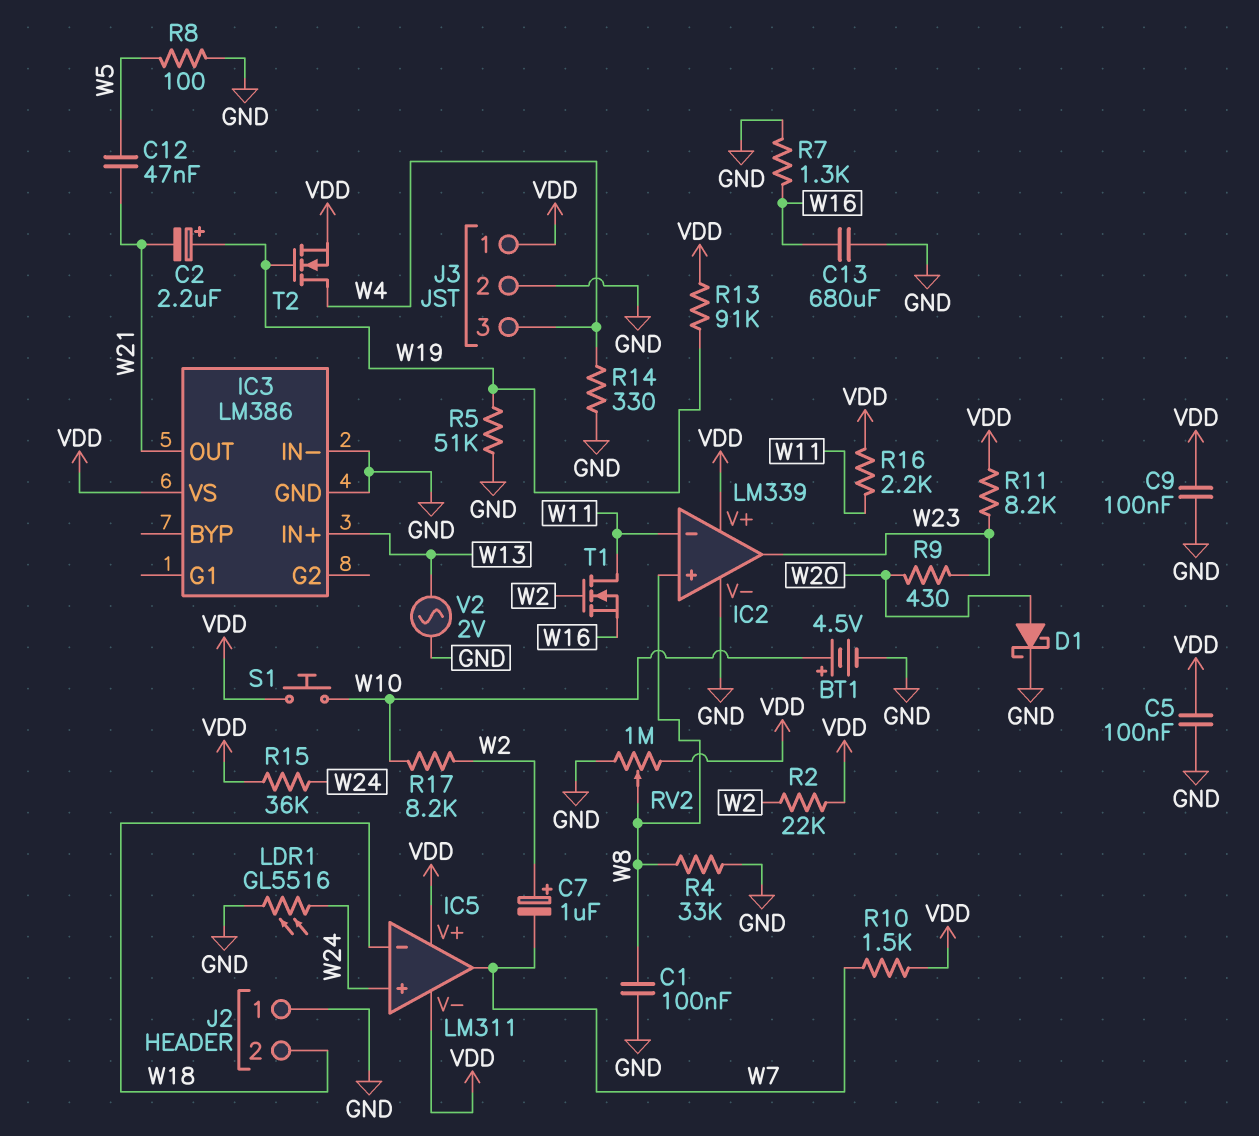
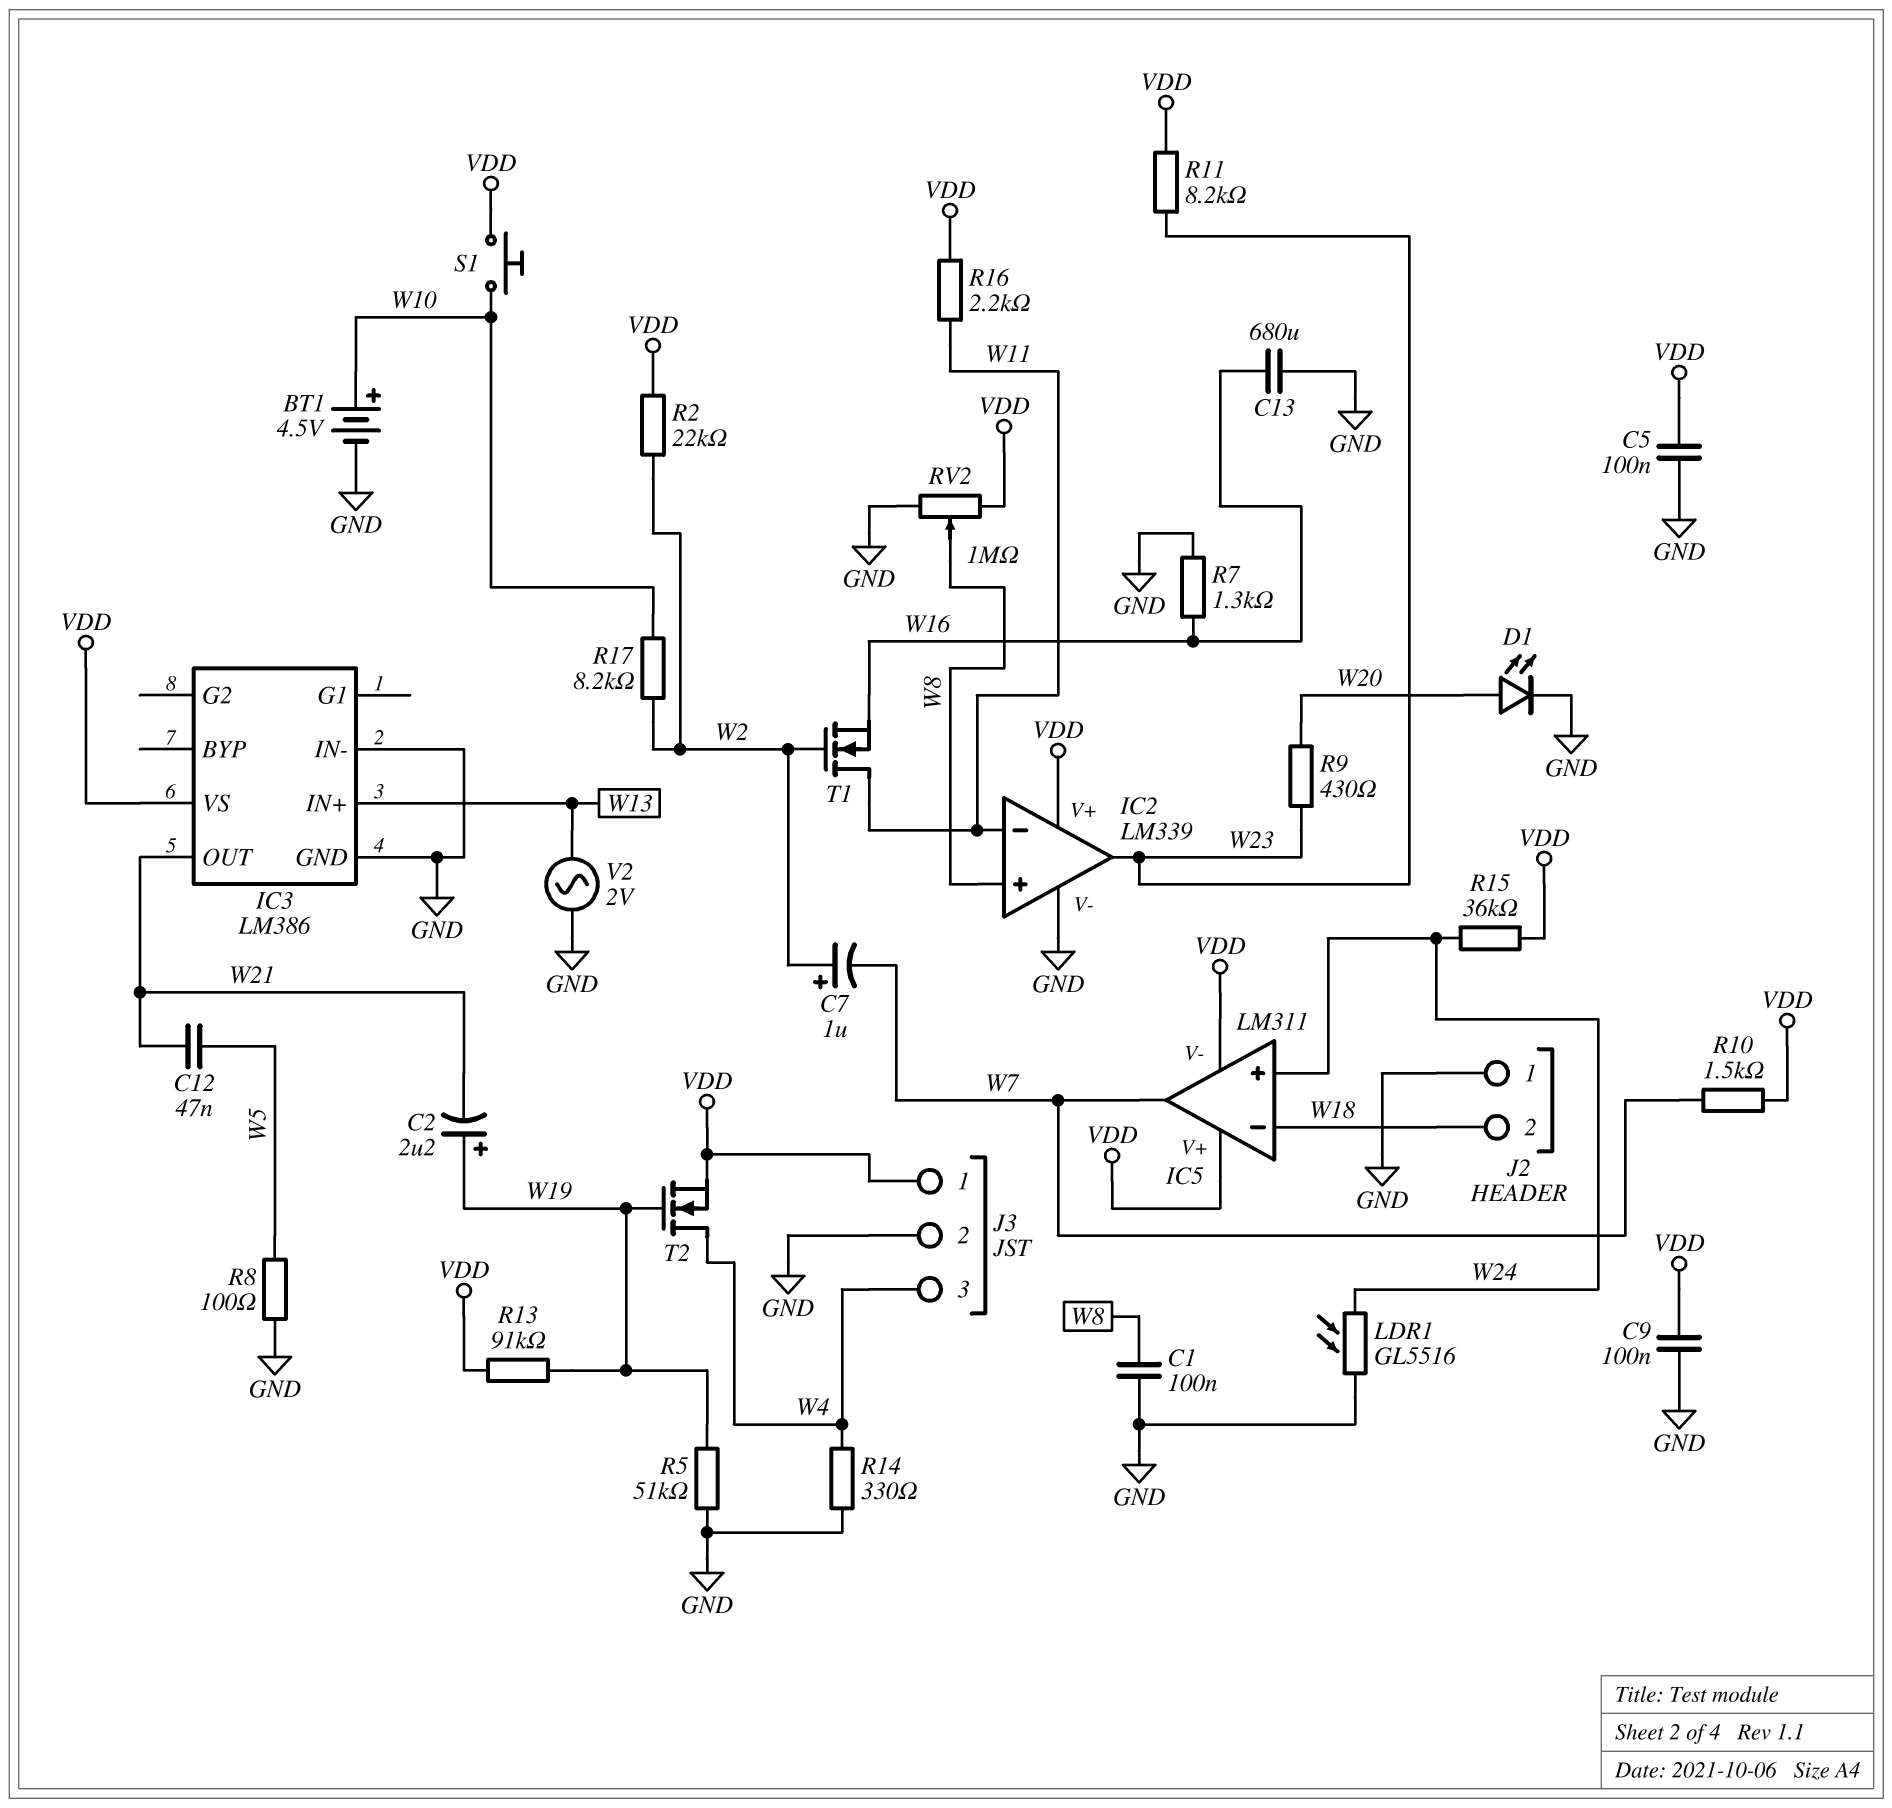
D1: schottky (A W20, K GND) -> LED (A W20, K GND)
R4: 33k (GND, W8) -> none

